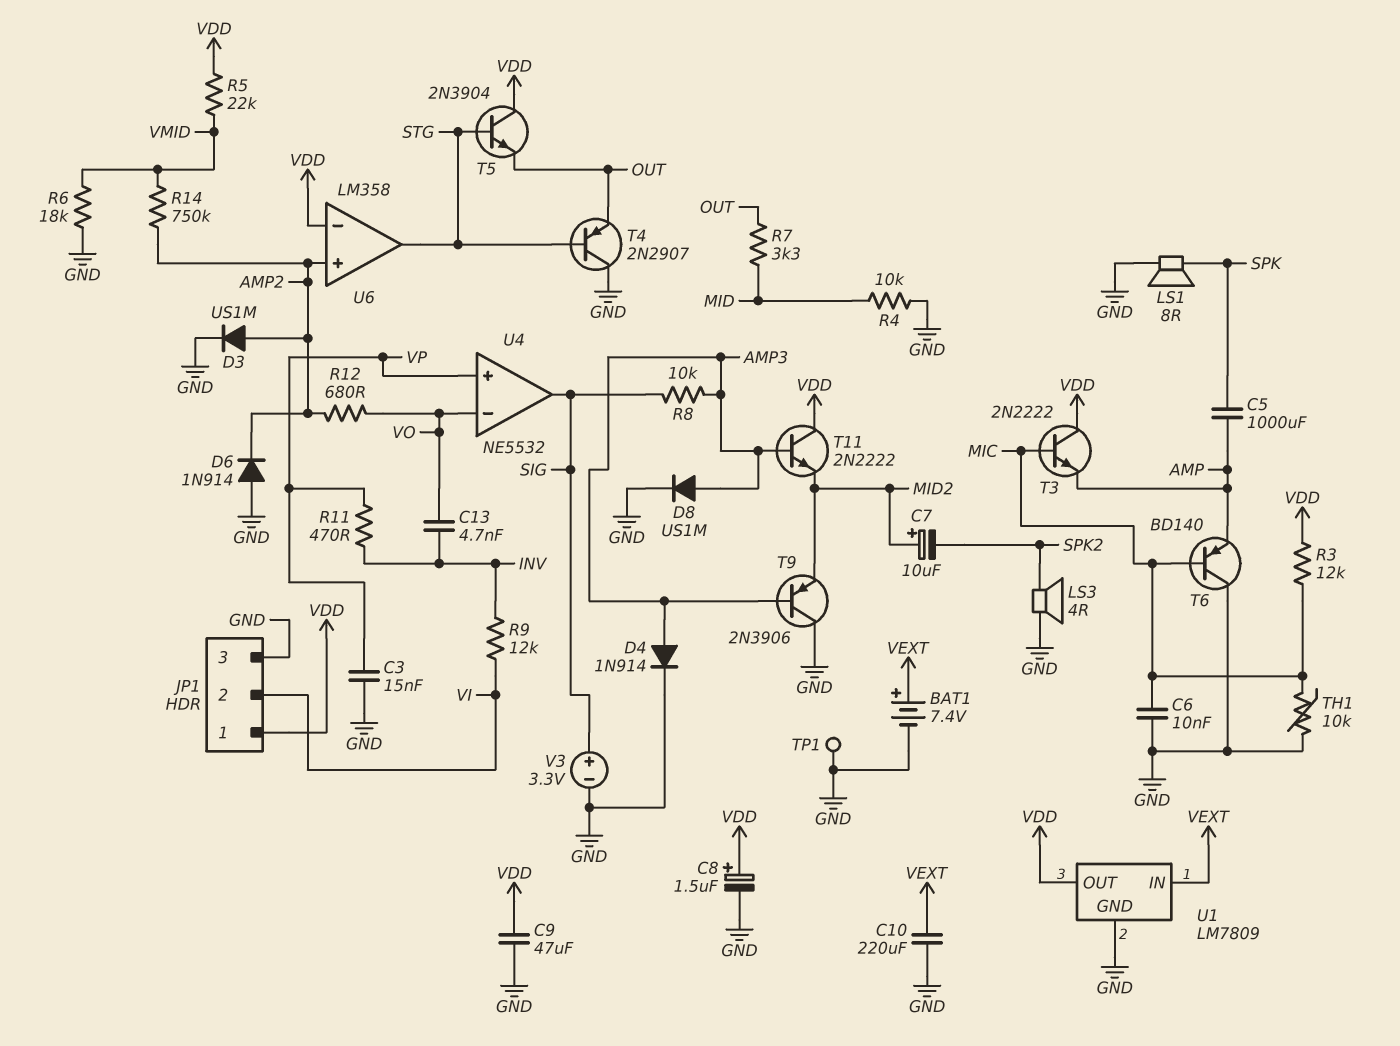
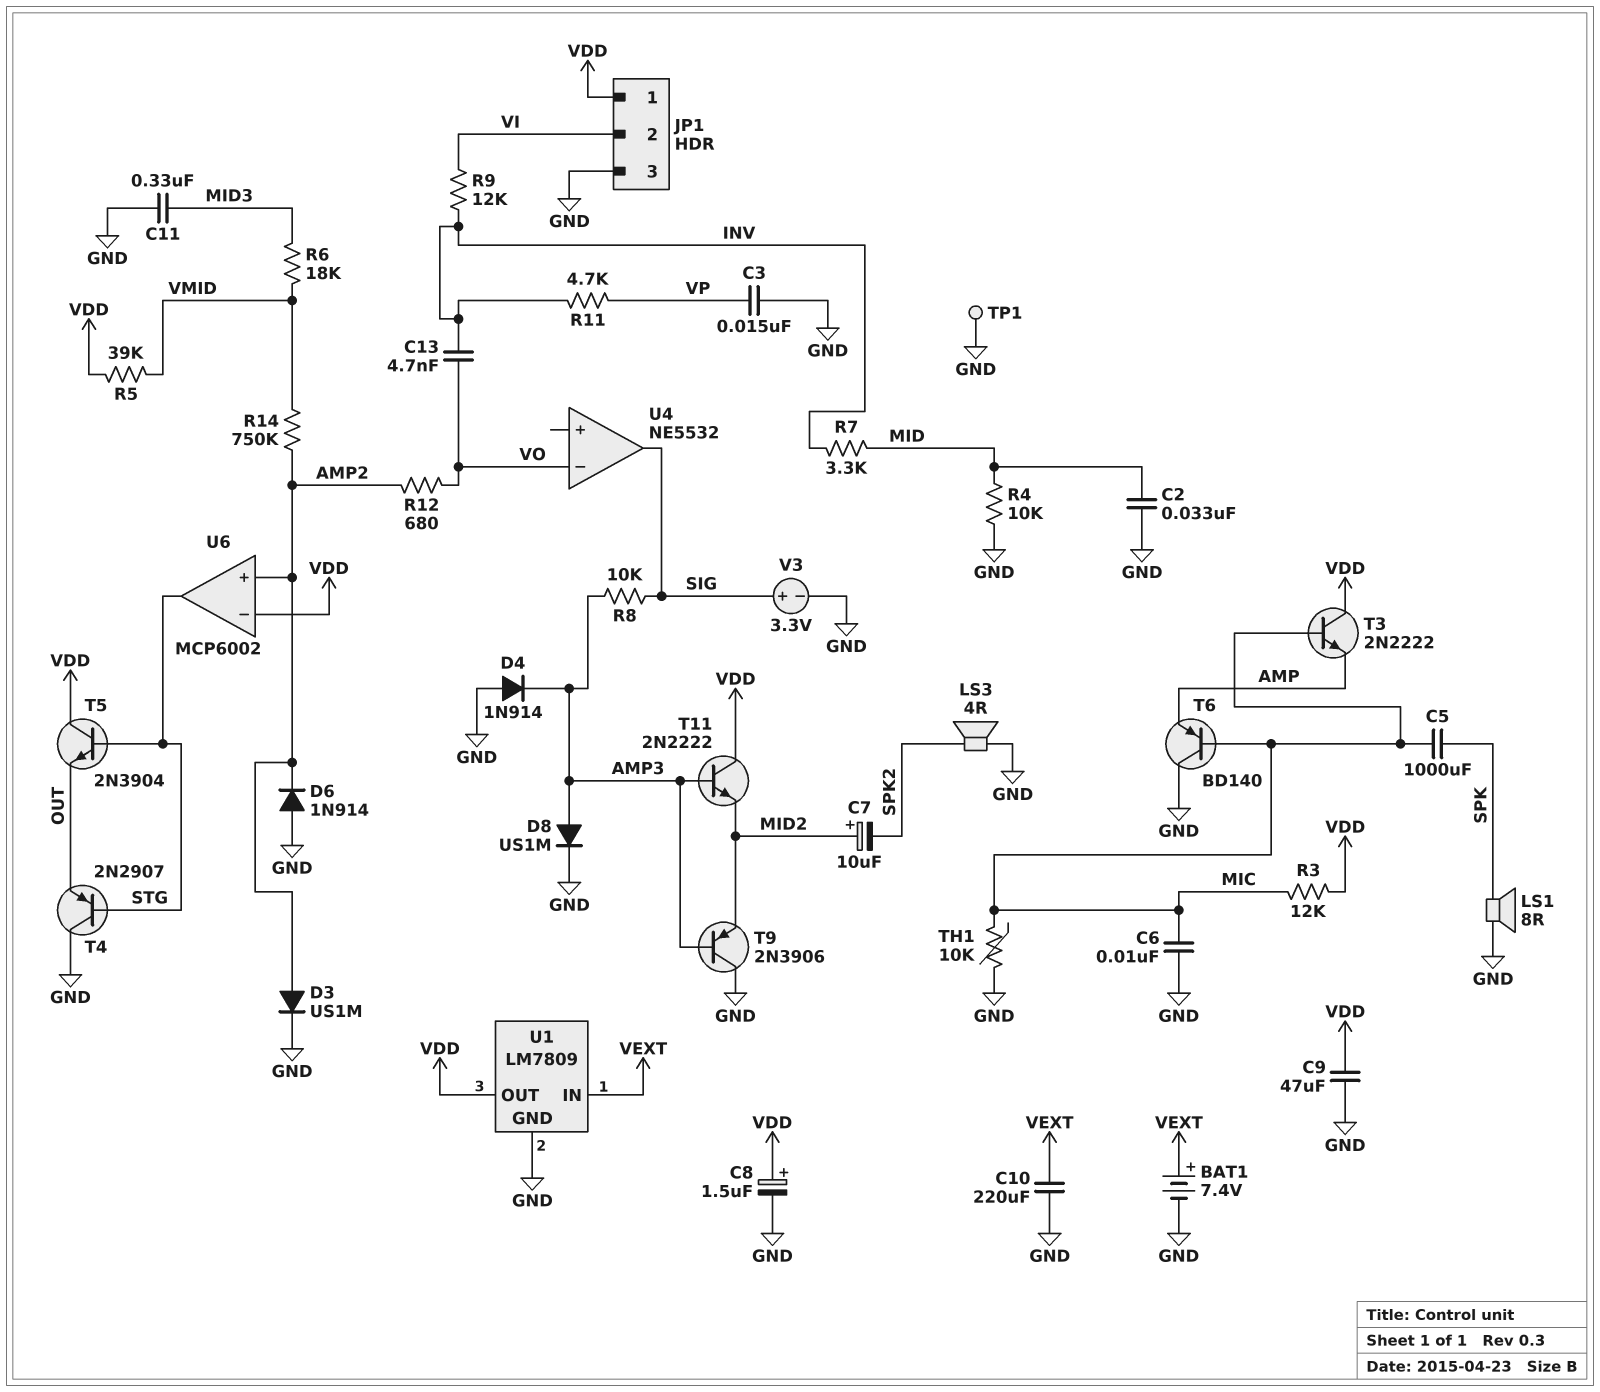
C2: none -> 33nF (GND, MID)
C5: 1000uF (AMP, SPK) -> 1000uF (MIC, SPK)
C11: none -> 330nF (GND, MID3)
D4: diode 1N914 (A AMP3, K GND) -> diode 1N914 (A GND, K AMP3)
R5: 22k (VDD, VMID) -> 39k (VDD, VMID)
R6: 18k (GND, VMID) -> 18k (MID3, VMID)
R7: 3.3k (MID, OUT) -> 3.3k (INV, MID)
R11: 470 (INV, VP) -> 4.7k (INV, VP)
U4 pin in+: VP -> none
U6: LM358 -> MCP6002

